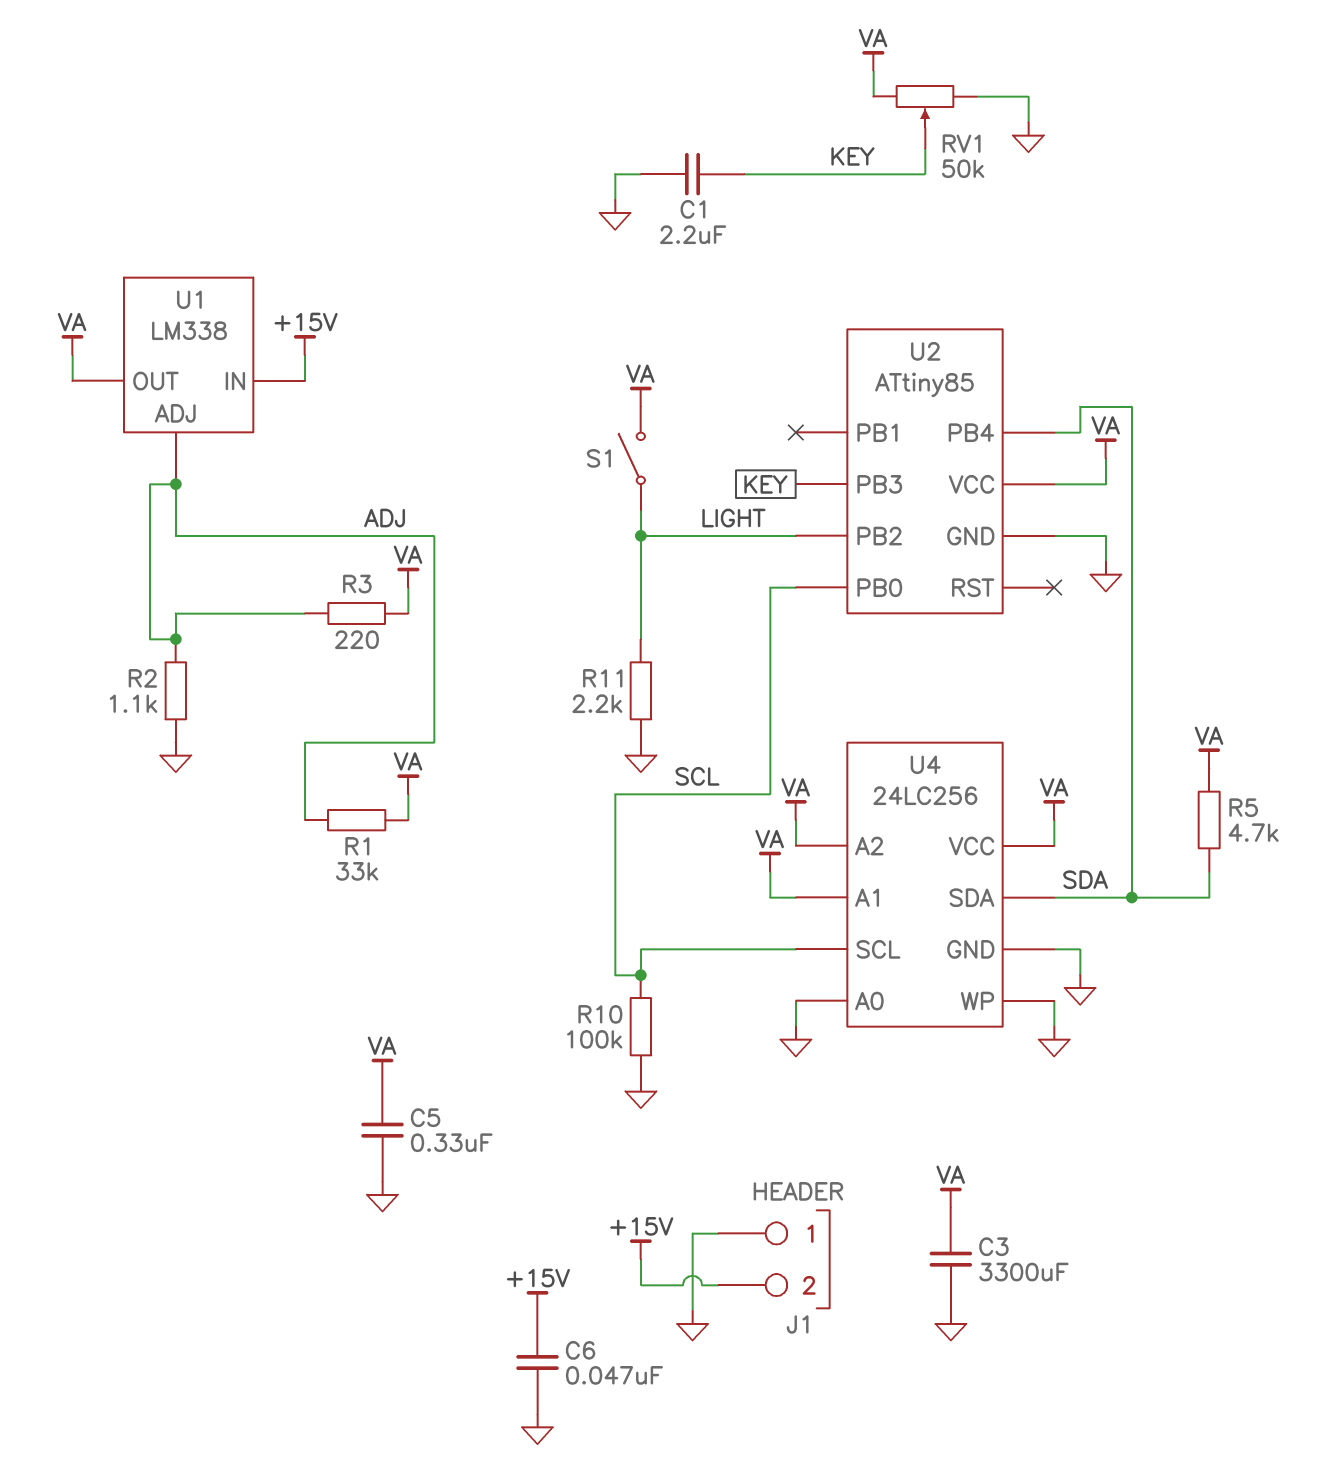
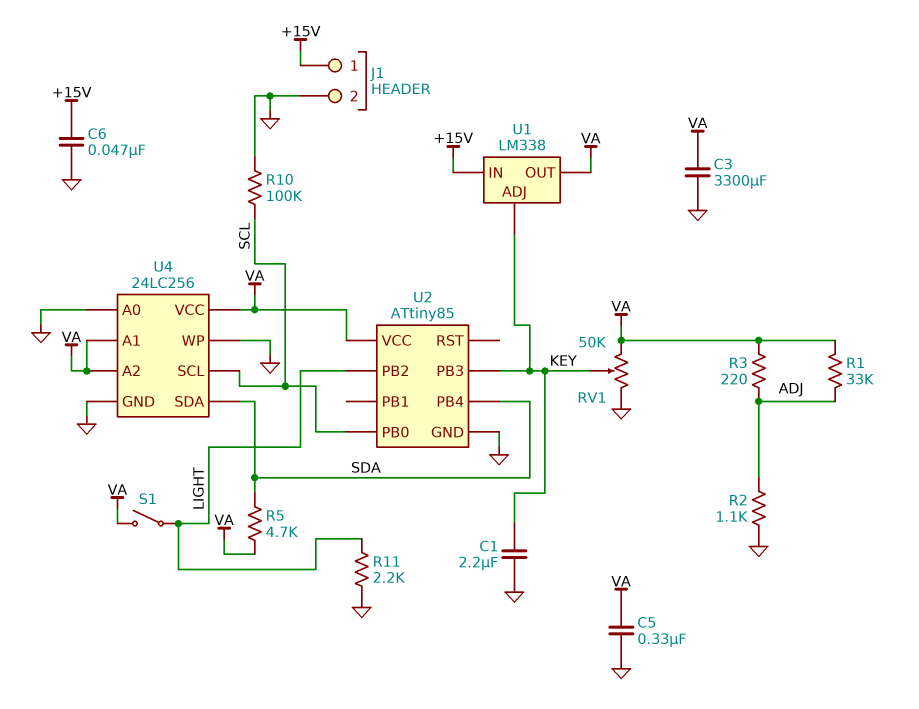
J1 pin 1: GND -> +15V
J1 pin 2: +15V -> GND
U1 pin ADJ: ADJ -> KEY

